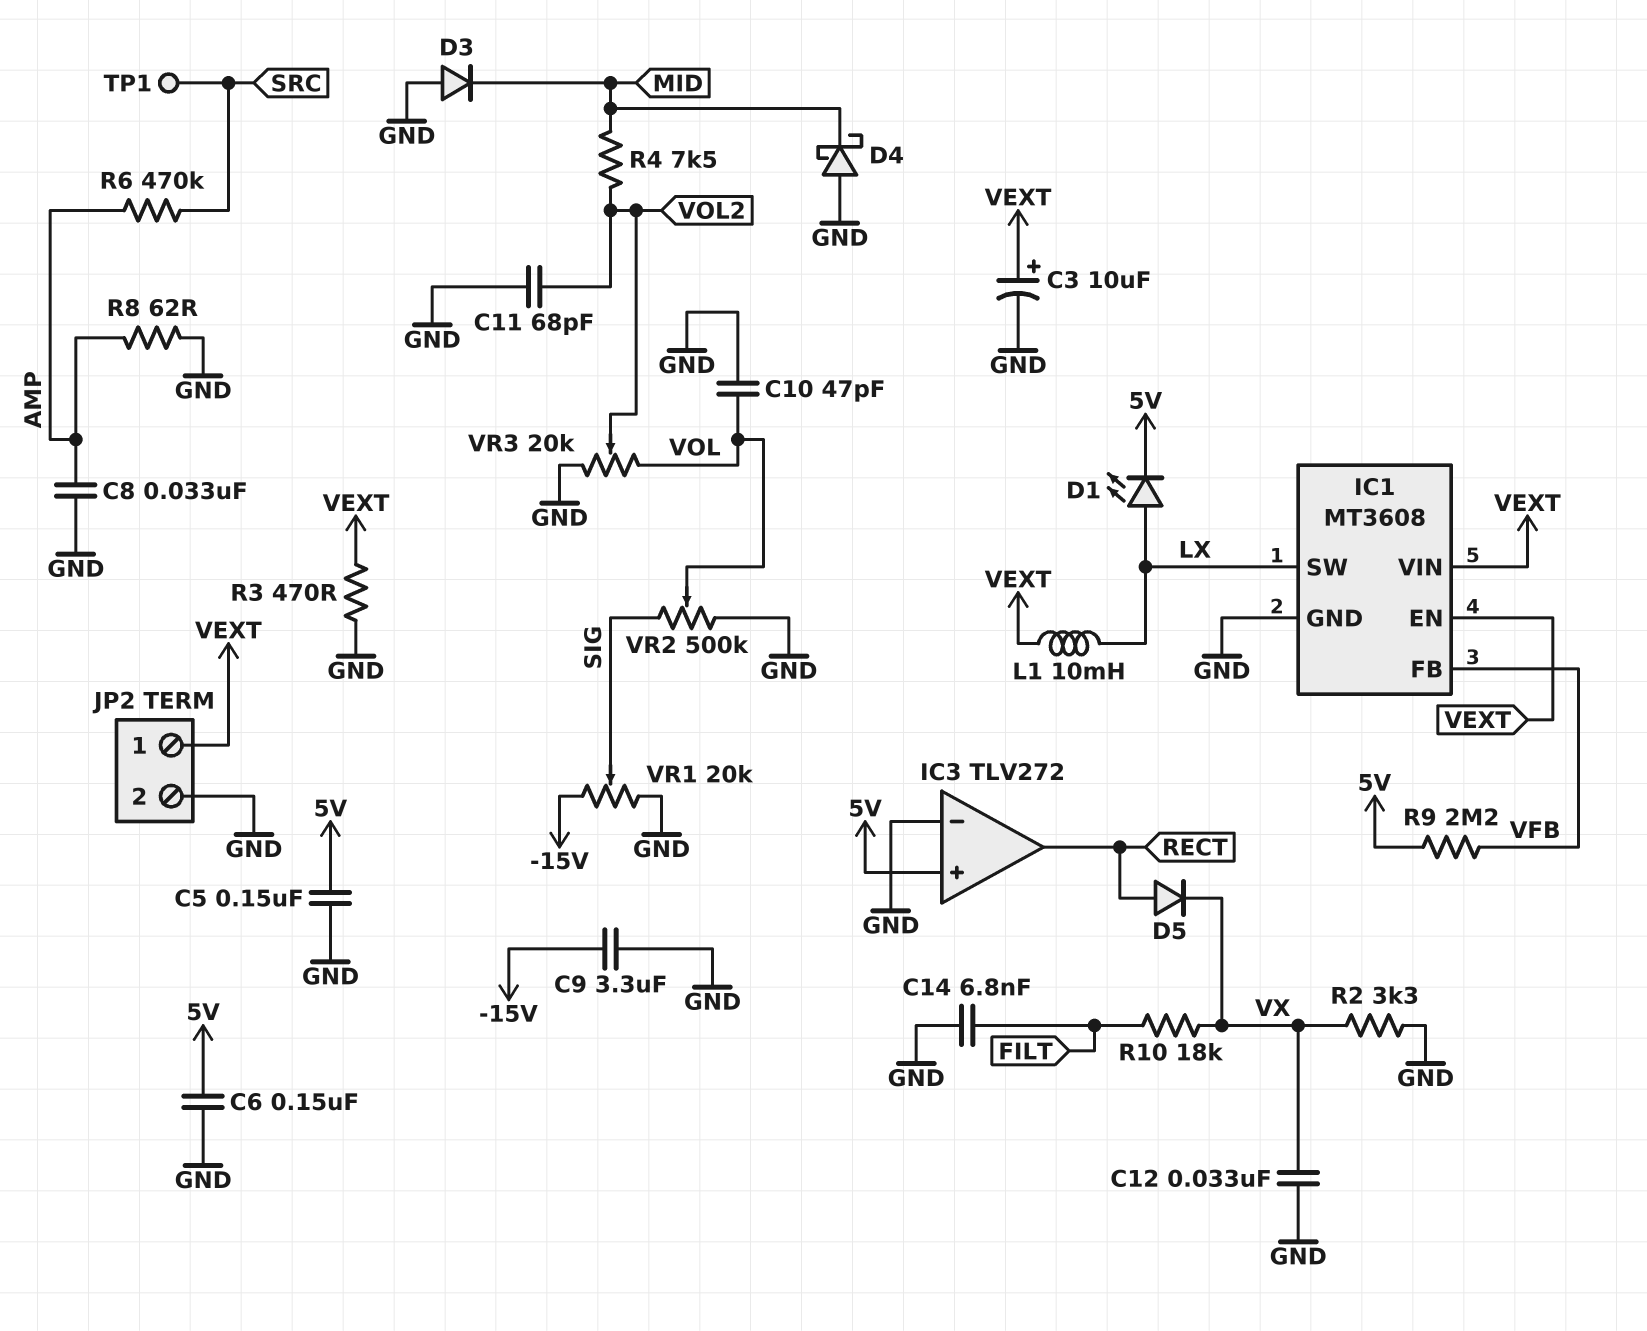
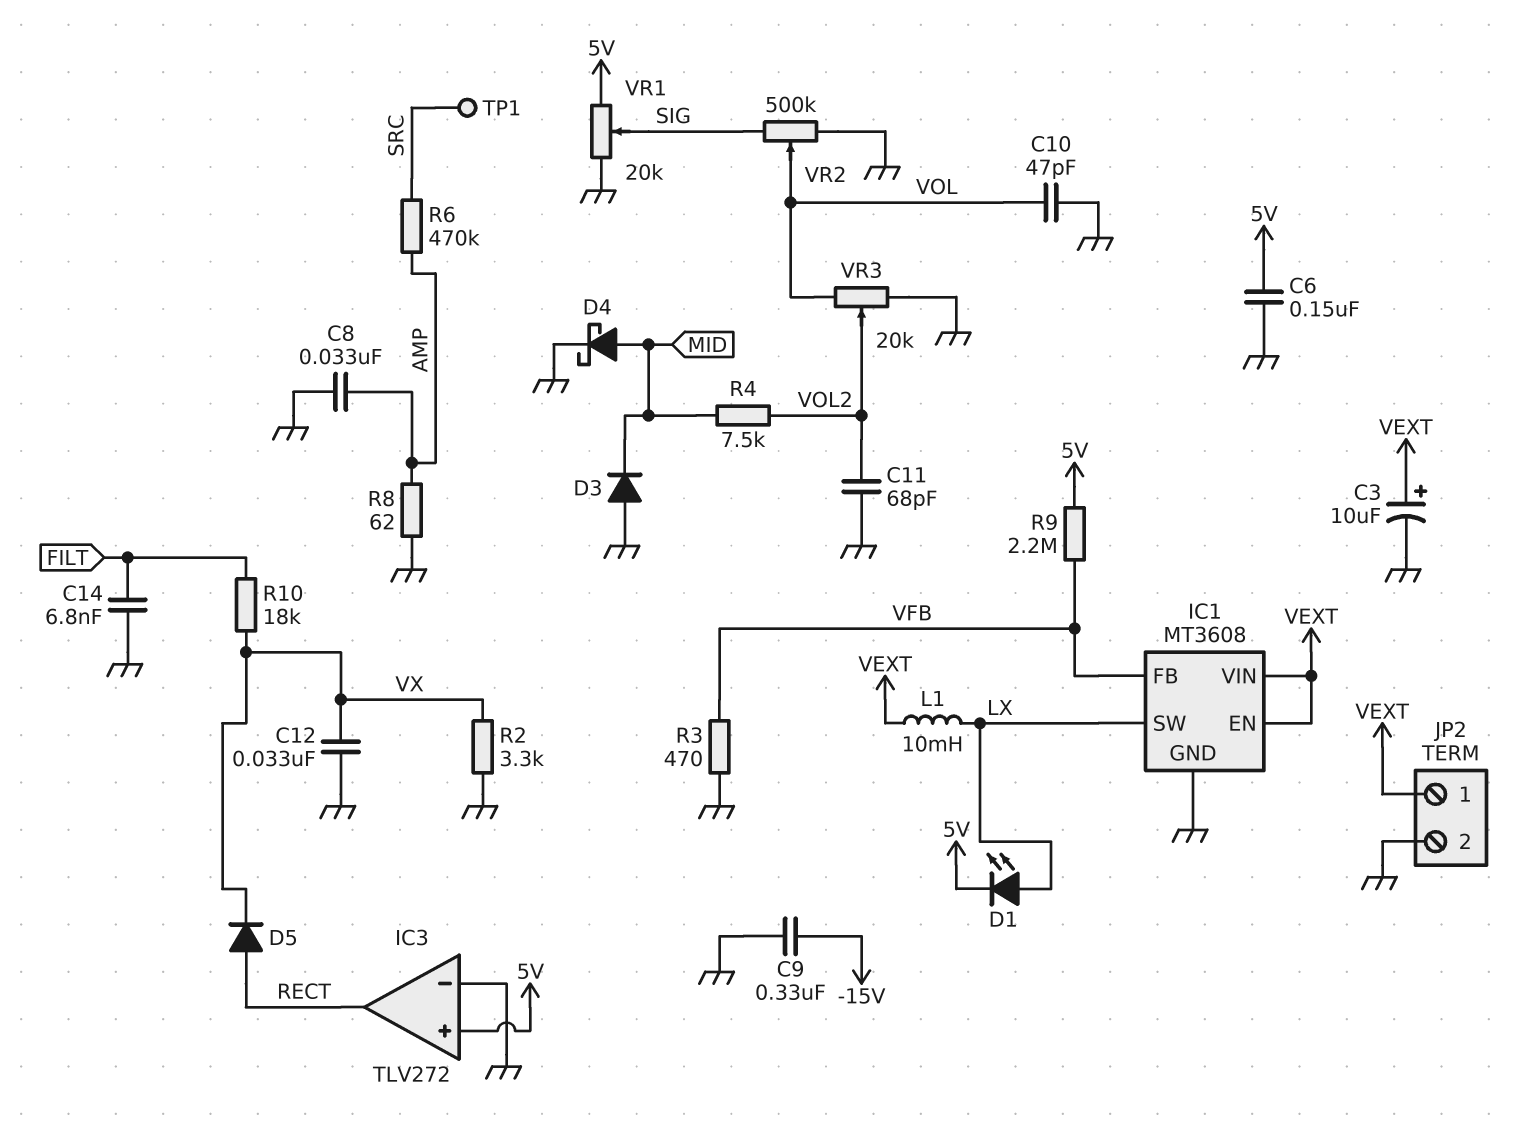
C5: 150nF (5V, GND) -> none
C9: 3.3uF (-15V, GND) -> 330nF (-15V, GND)
D4: schottky (A GND, K MID) -> schottky (A MID, K GND)
R3: 470 (GND, VEXT) -> 470 (GND, VFB)
VR1: 20k (-15V, GND, wiper SIG) -> 20k (5V, GND, wiper SIG)

